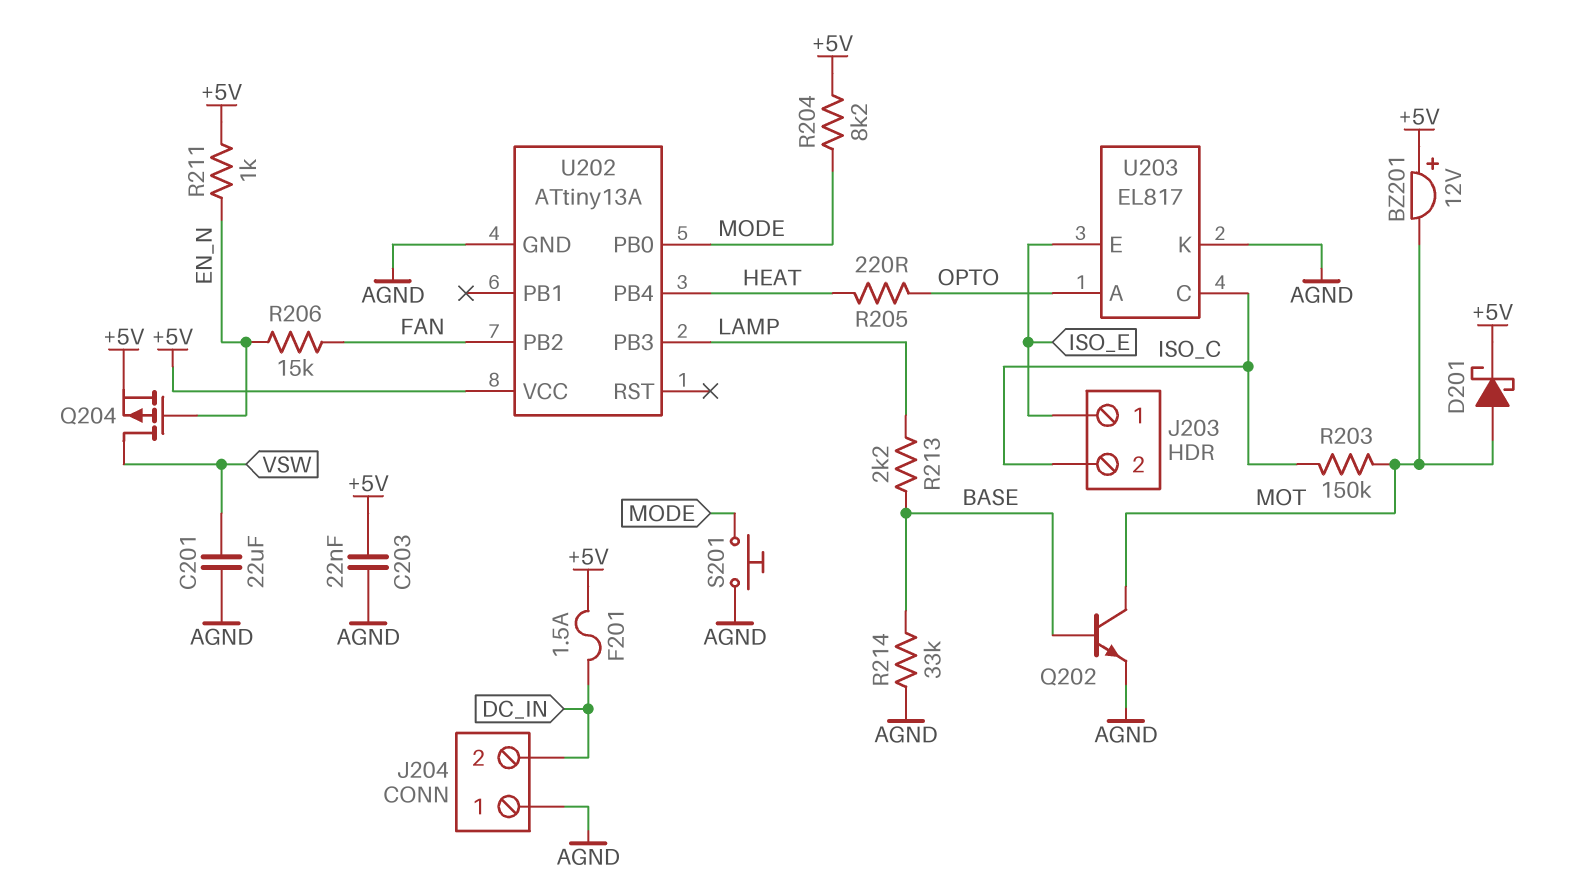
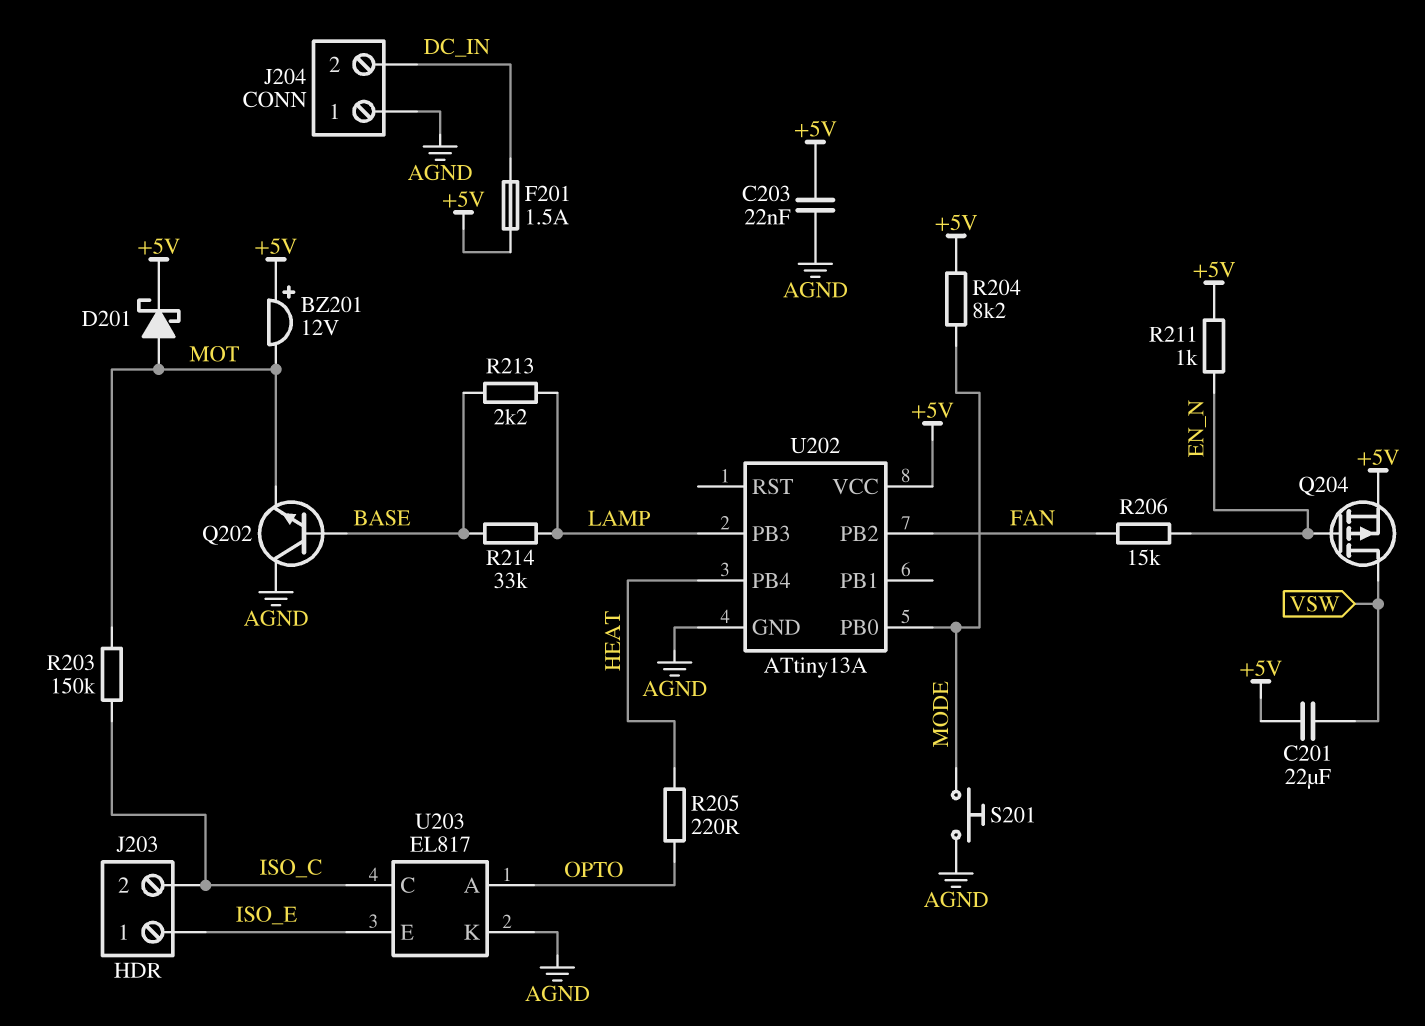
C201: 22uF (AGND, VSW) -> 22uF (+5V, VSW)
Q202: NPN (B BASE, C MOT, E AGND) -> NPN (B BASE, C AGND, E MOT)
R214: 33k (AGND, BASE) -> 33k (BASE, LAMP)

